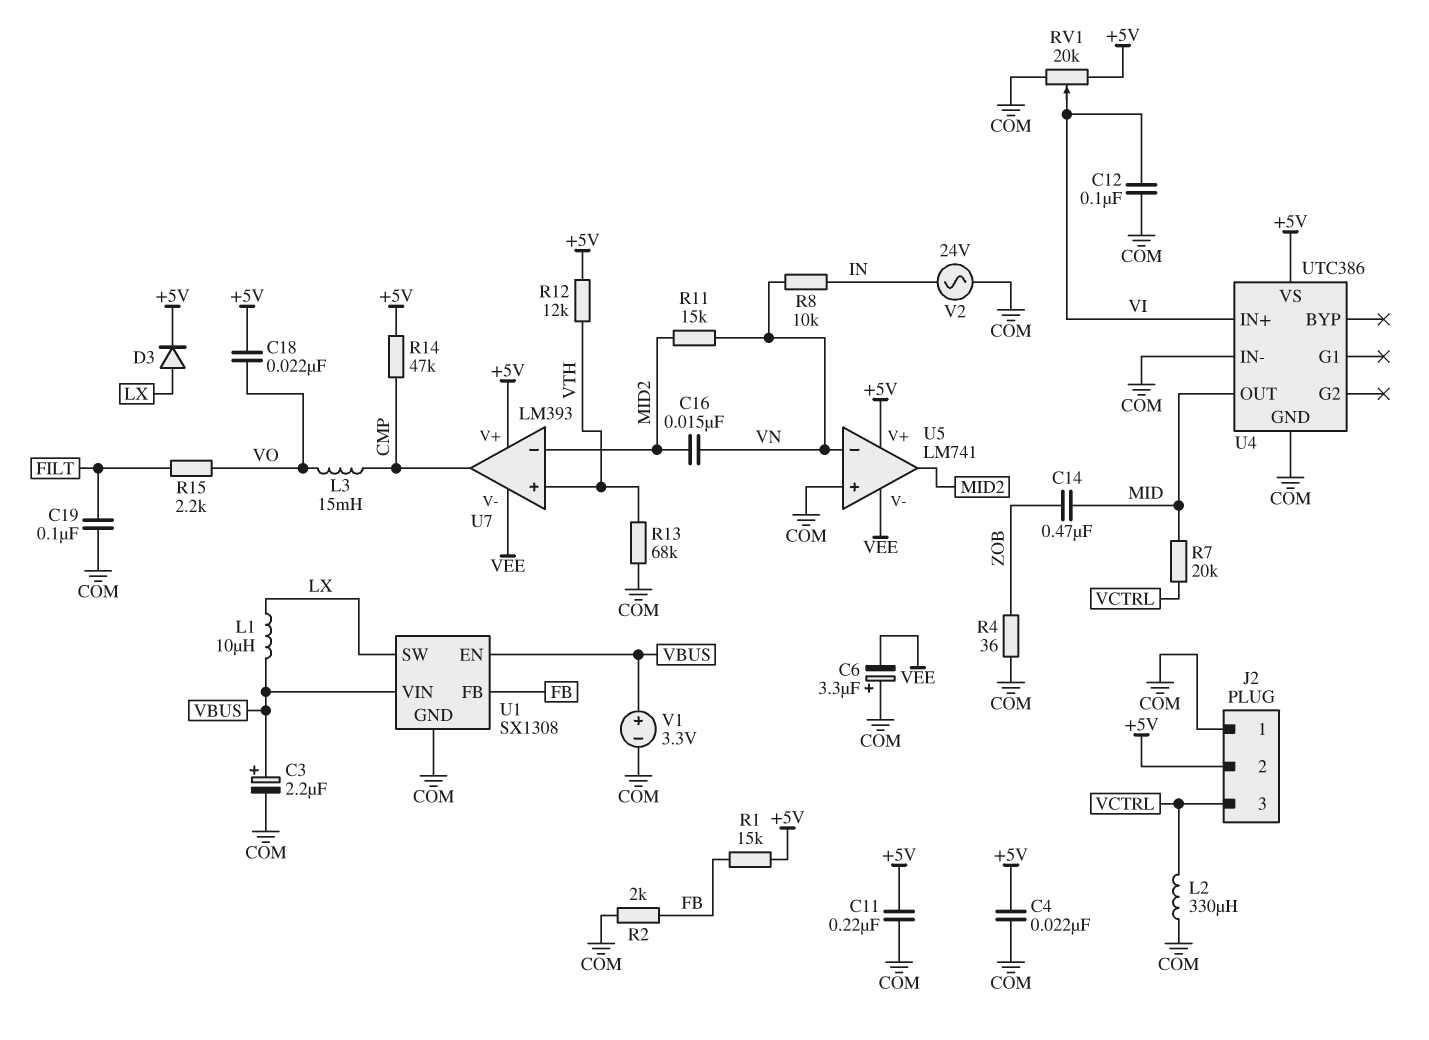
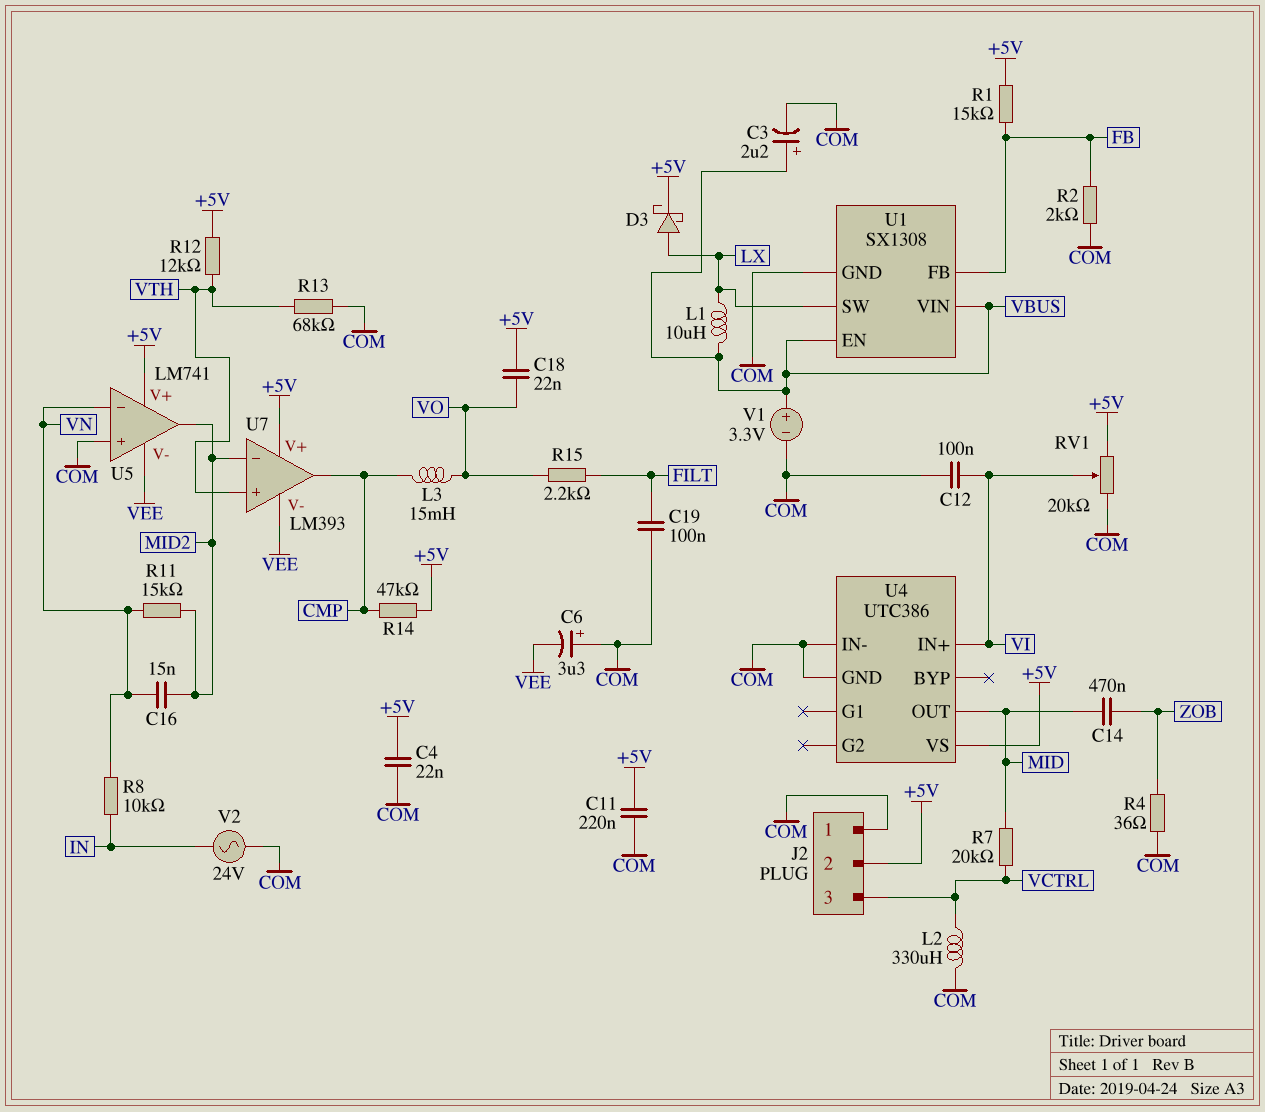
D3: diode (A LX, K +5V) -> schottky (A LX, K +5V)

